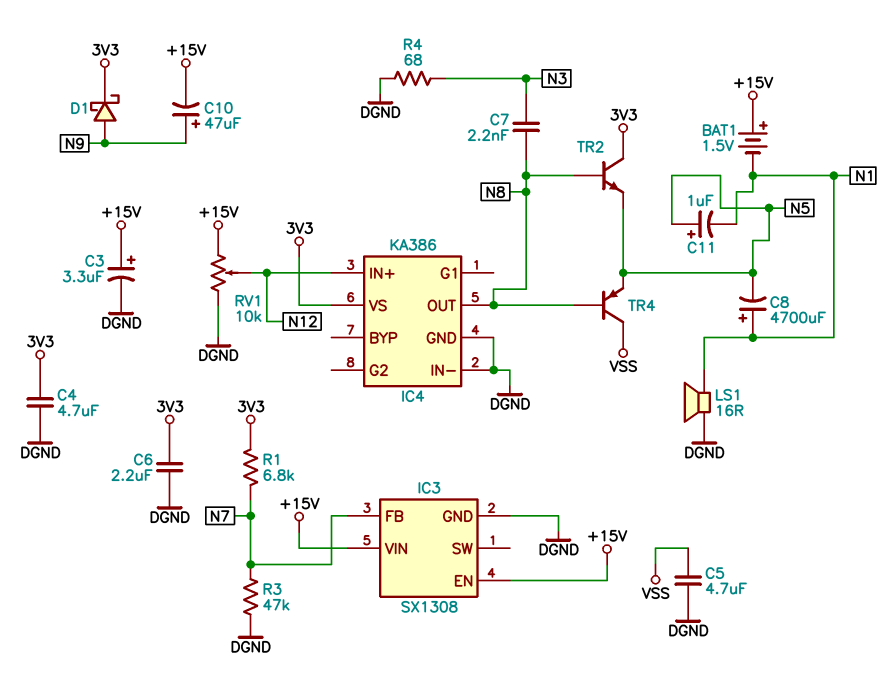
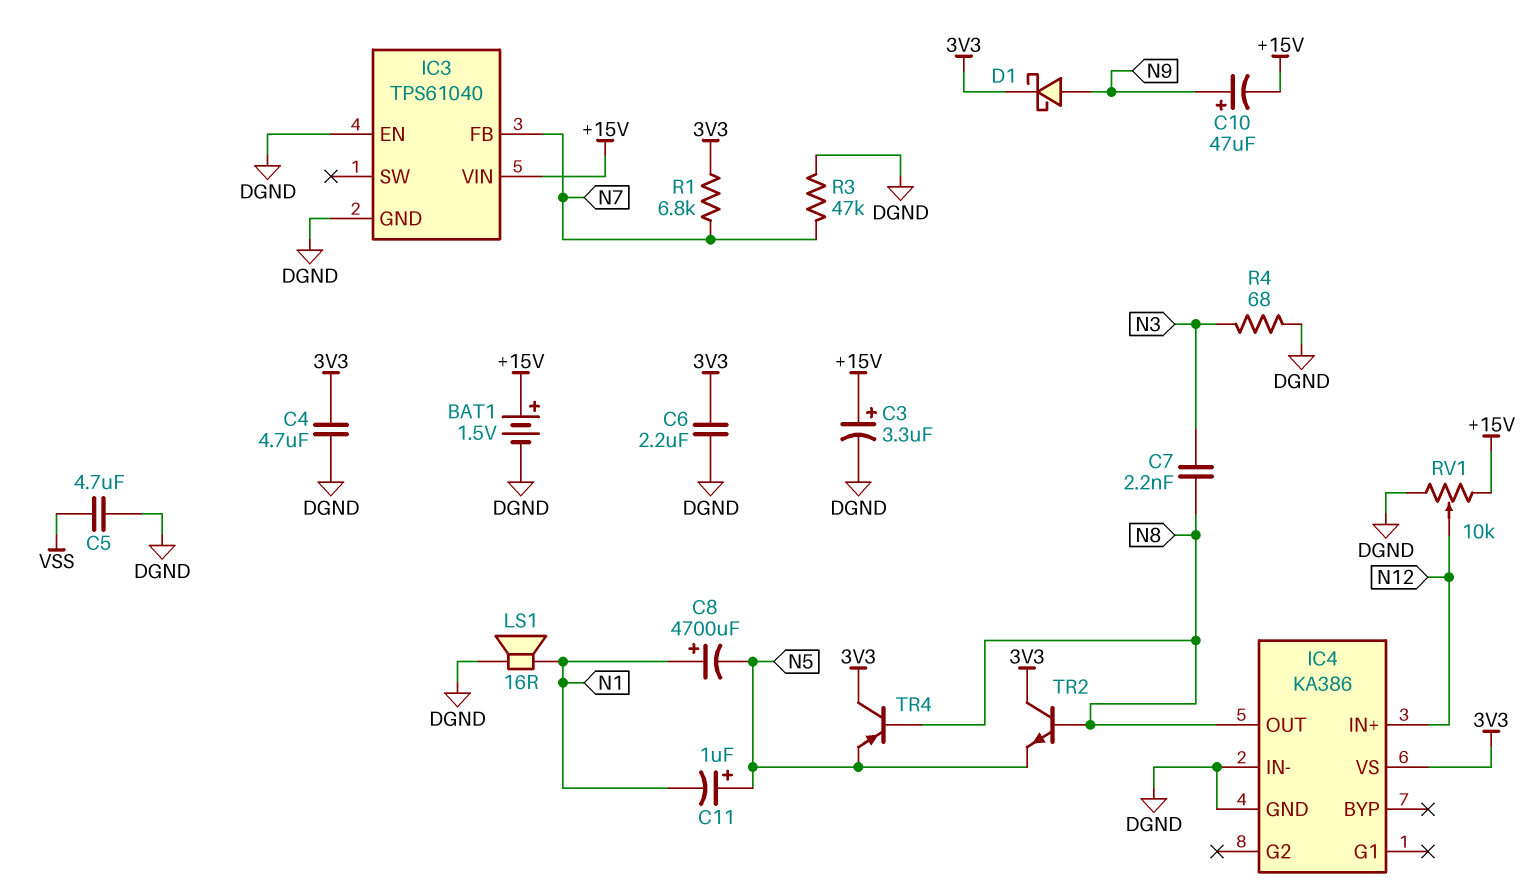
BAT1: 1.5V (plus +15V, minus N1) -> 1.5V (plus +15V, minus DGND)
IC3: SX1308 -> TPS61040
IC3 pin EN: +15V -> DGND
TR4: PNP (B N8, C VSS, E N5) -> PNP (B N8, C 3V3, E N5)

